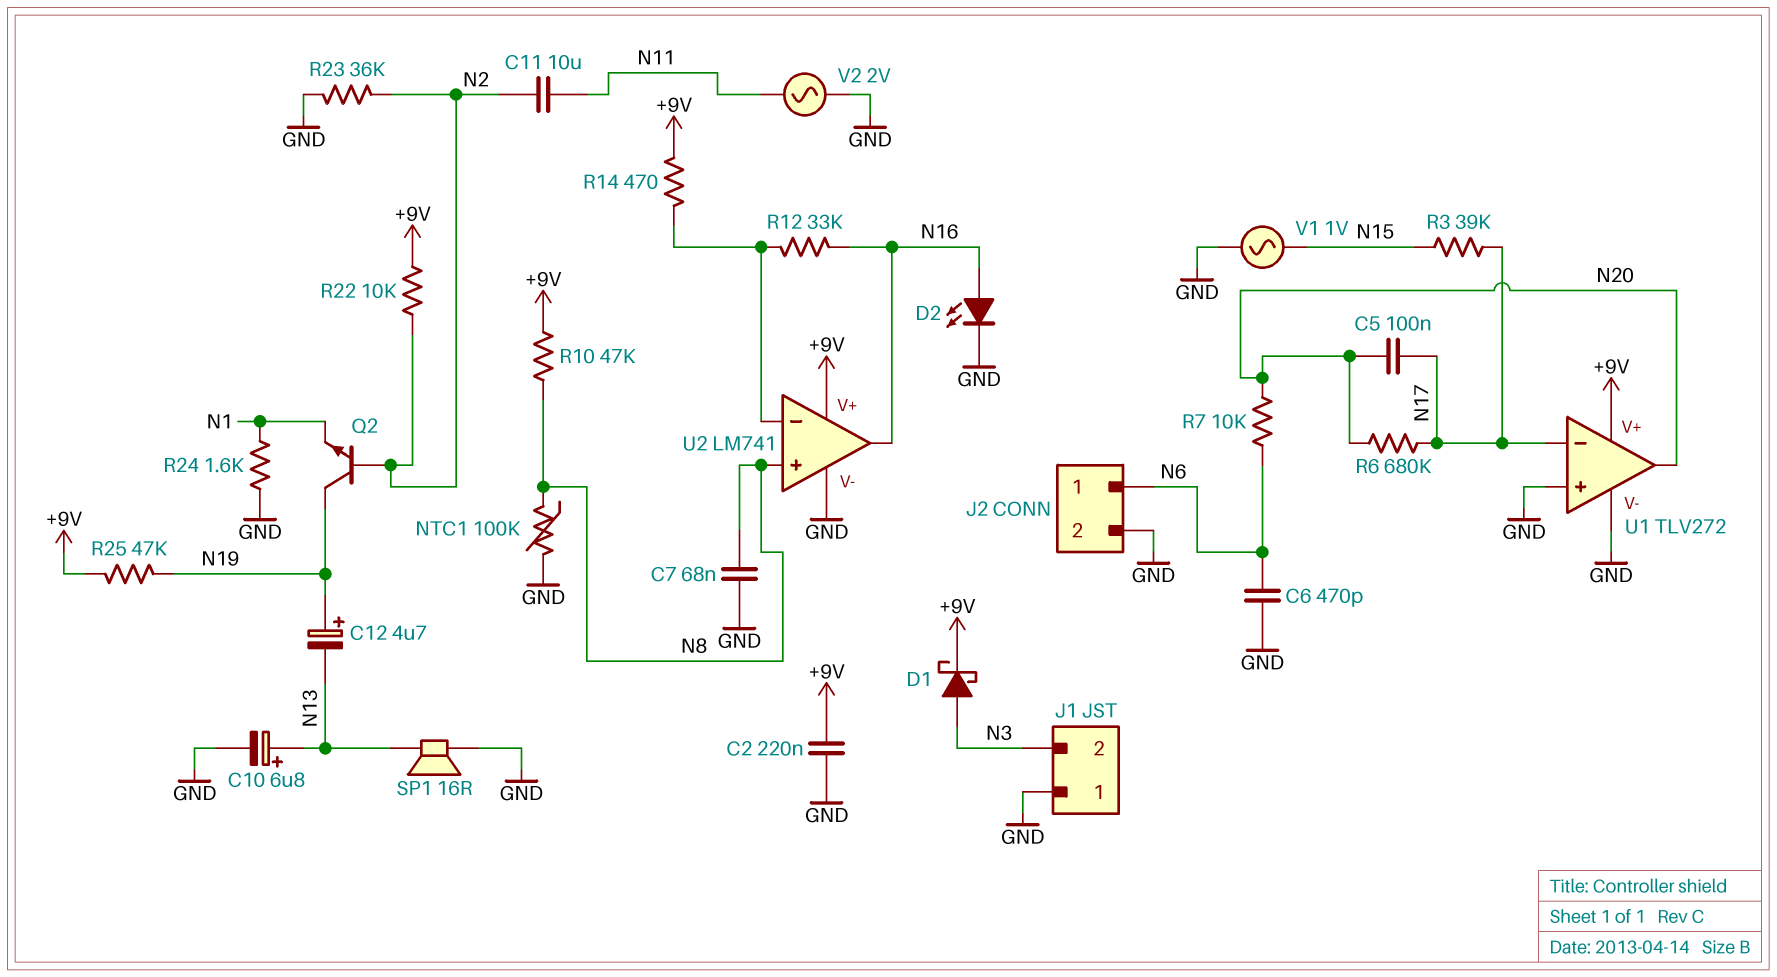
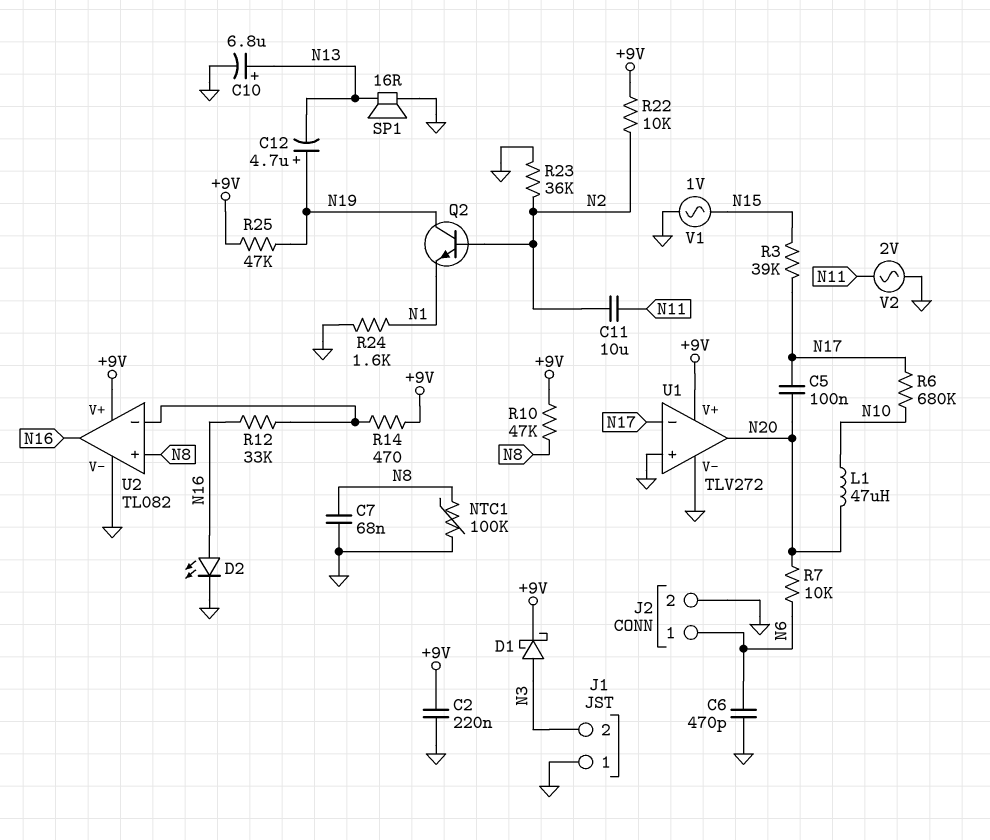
L1: none -> 47uH (N10, N20)
R6: 680k (N17, N20) -> 680k (N10, N17)
U2: LM741 -> TL082

